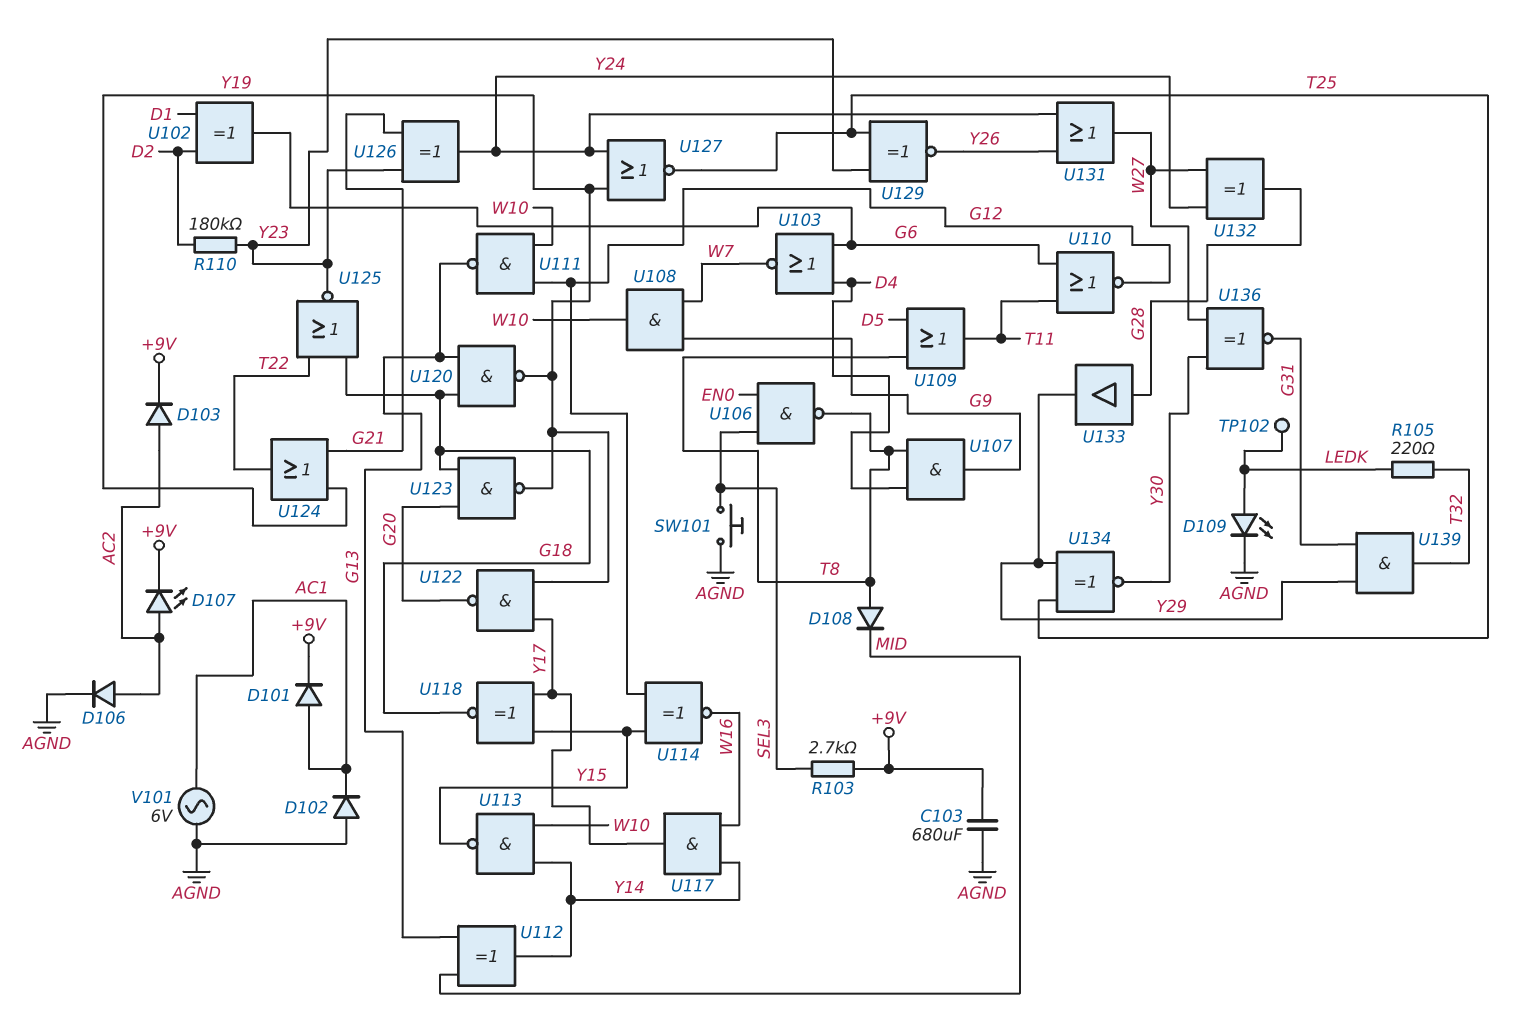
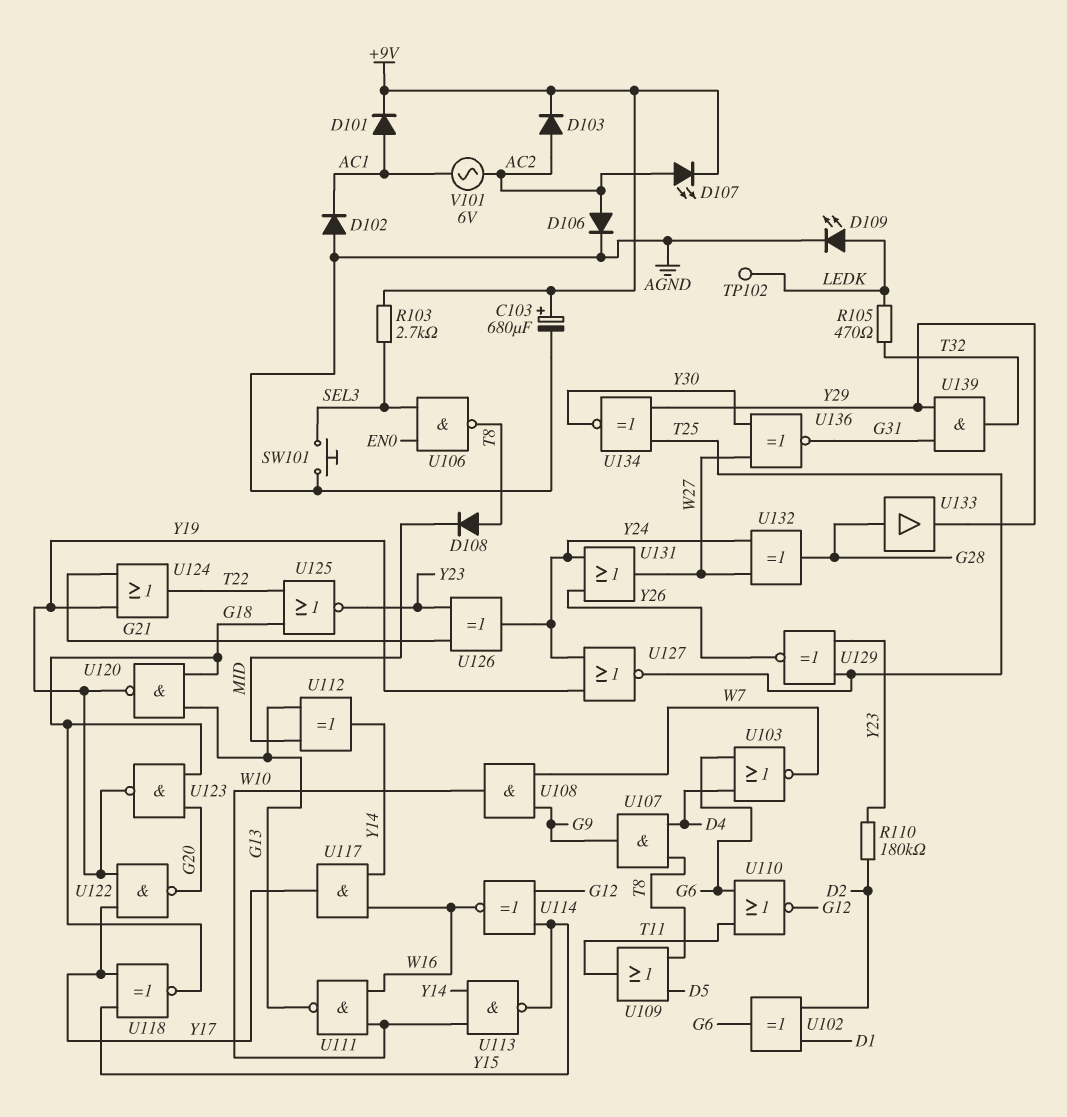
C103: 680uF (+9V, AGND) -> 680uF (plus +9V, minus AGND)
R105: 220 (LEDK, T32) -> 470 (LEDK, T32)
U111: NAND (in G12, in W10, out G13) -> NAND (in W10, in W16, out G13)
V101: AC 6V (AC1, AGND) -> AC 6V (AC1, AC2)

